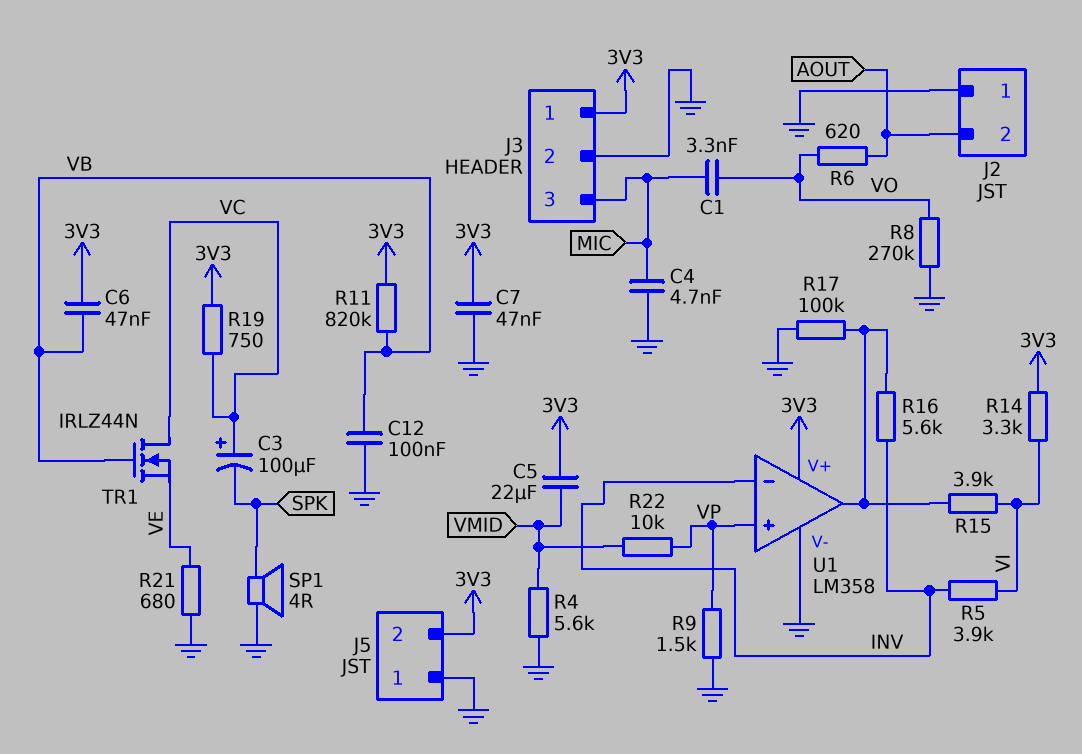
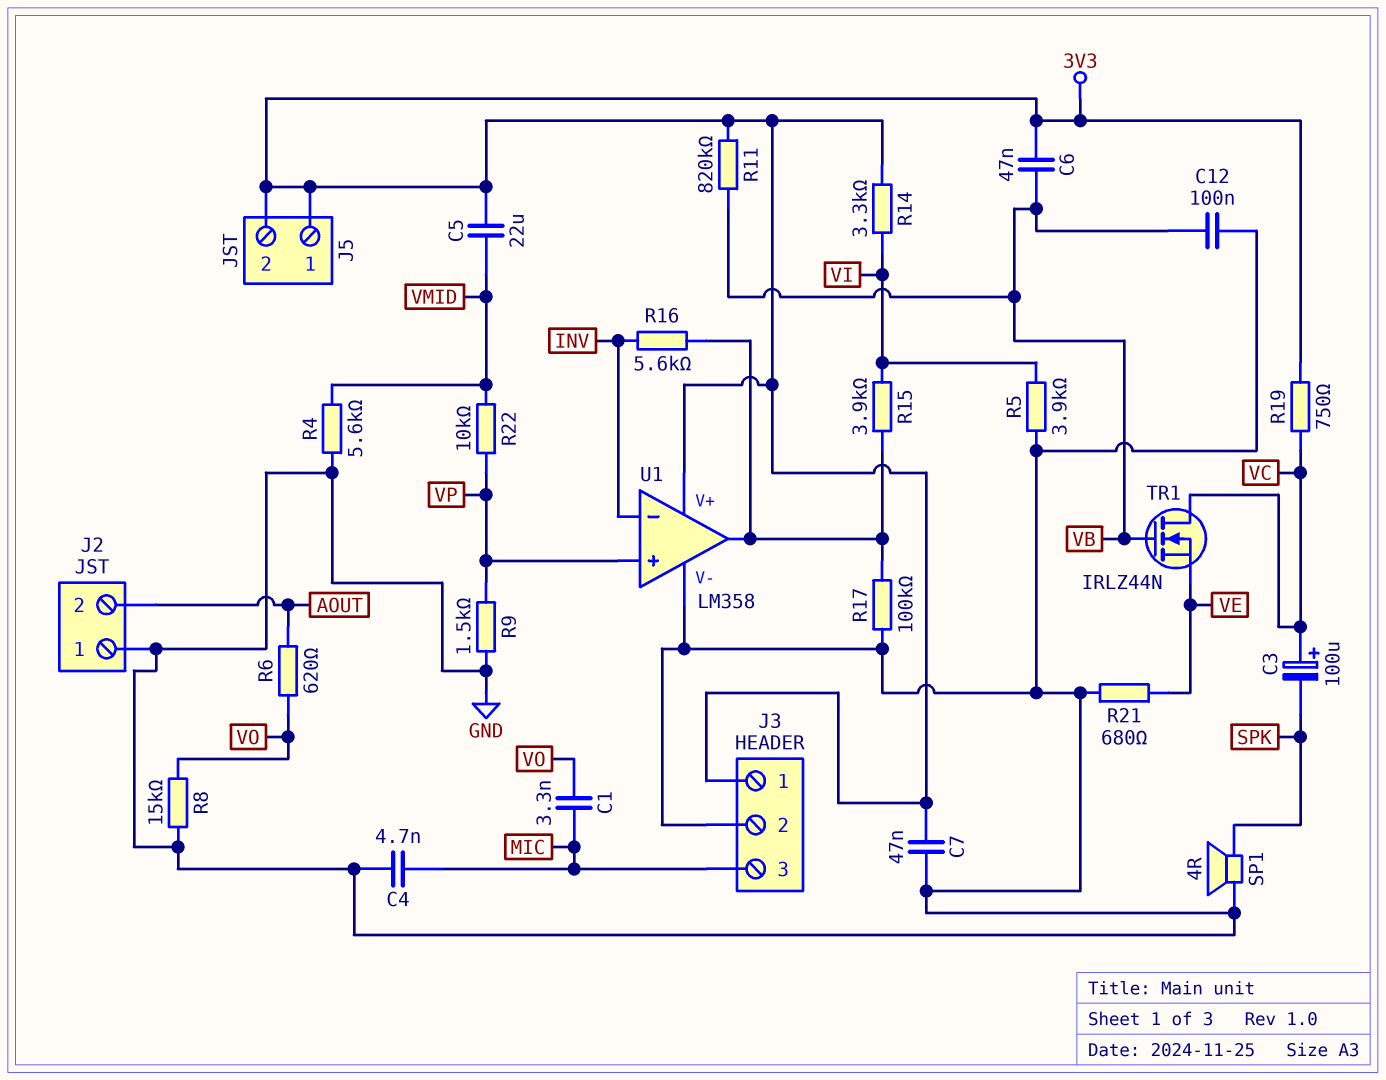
J5 pin 1: GND -> 3V3
R5: 3.9k (INV, VI) -> 3.9k (GND, VI)
R8: 270k (GND, VO) -> 15k (GND, VO)

